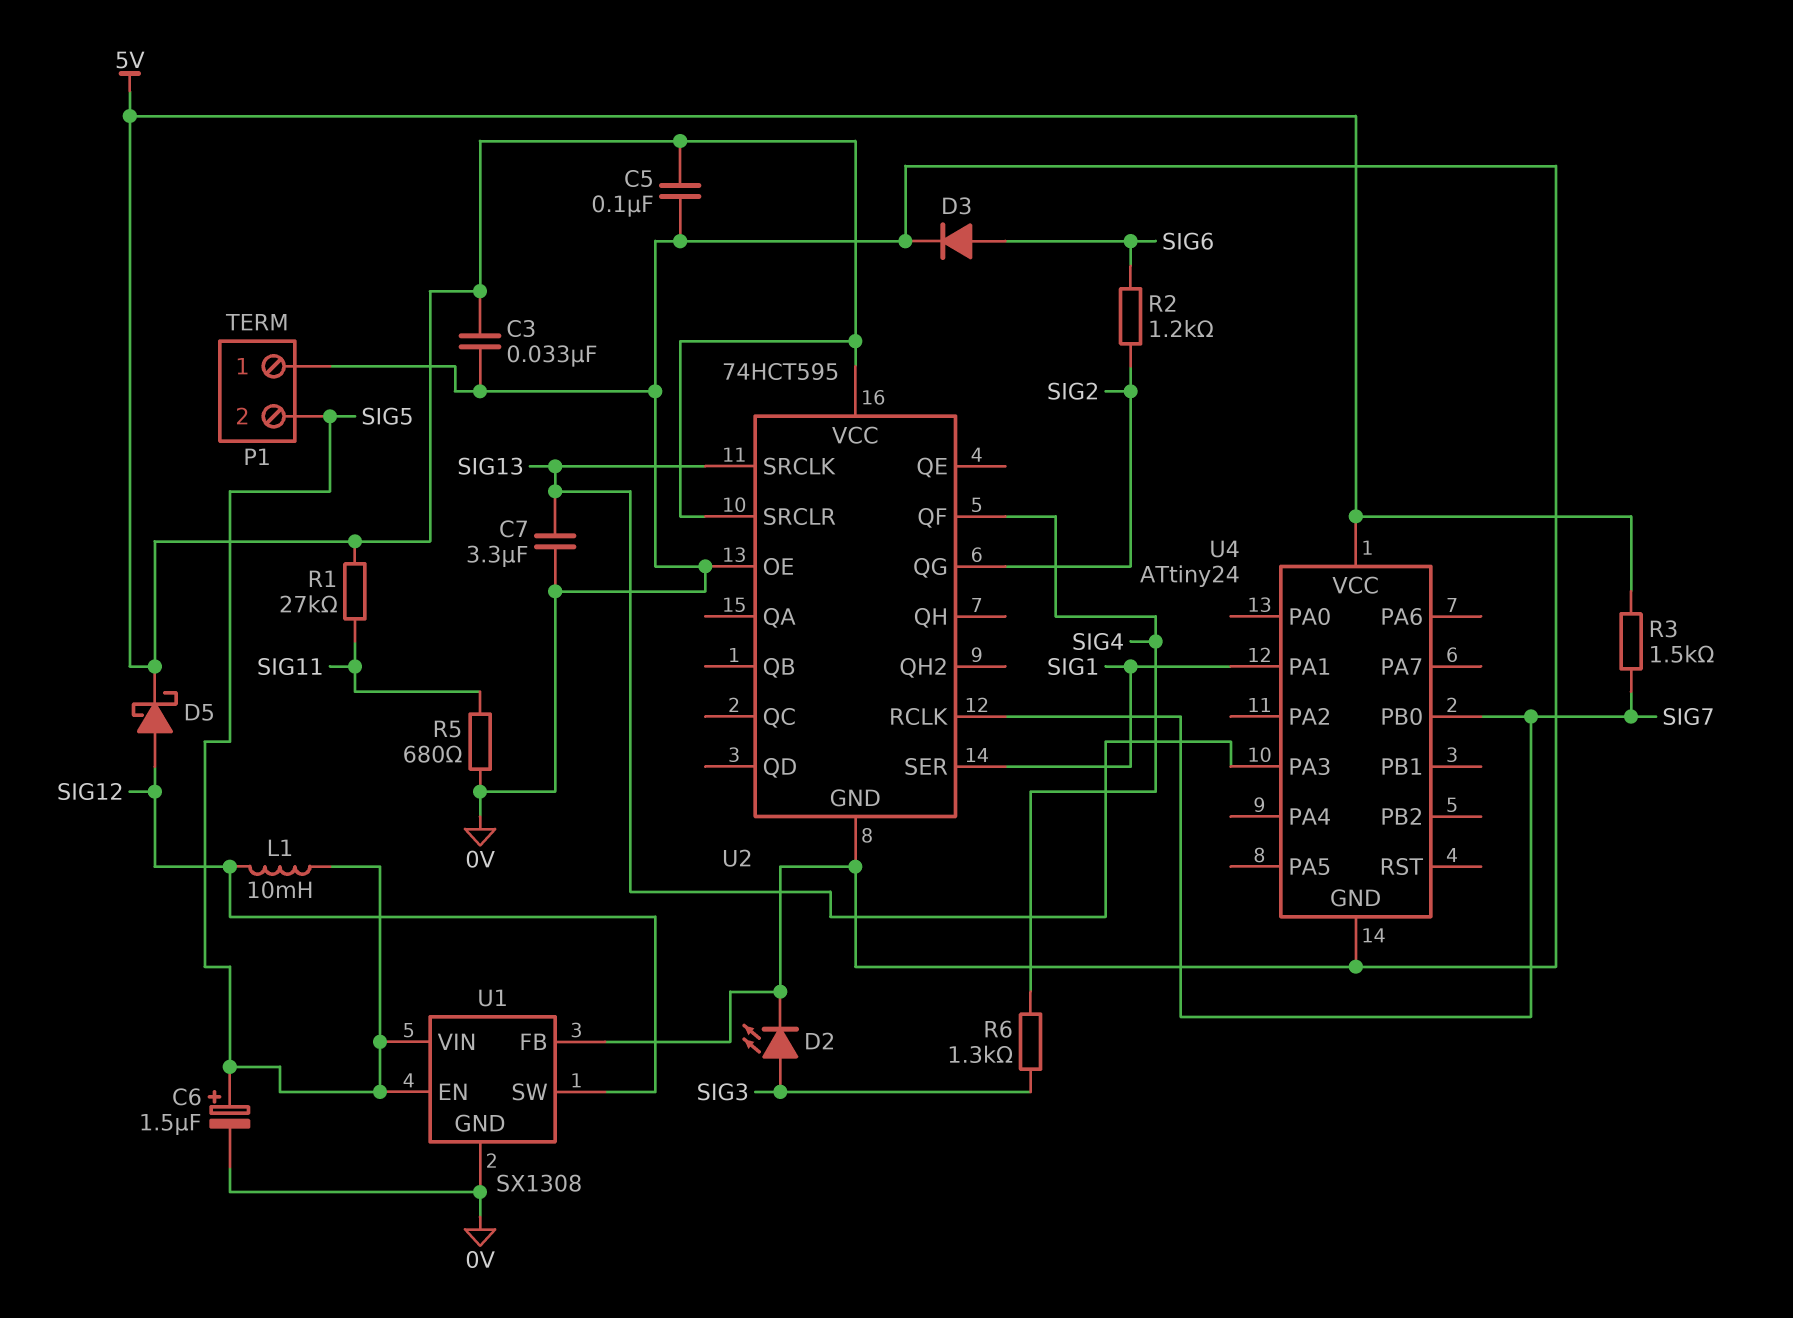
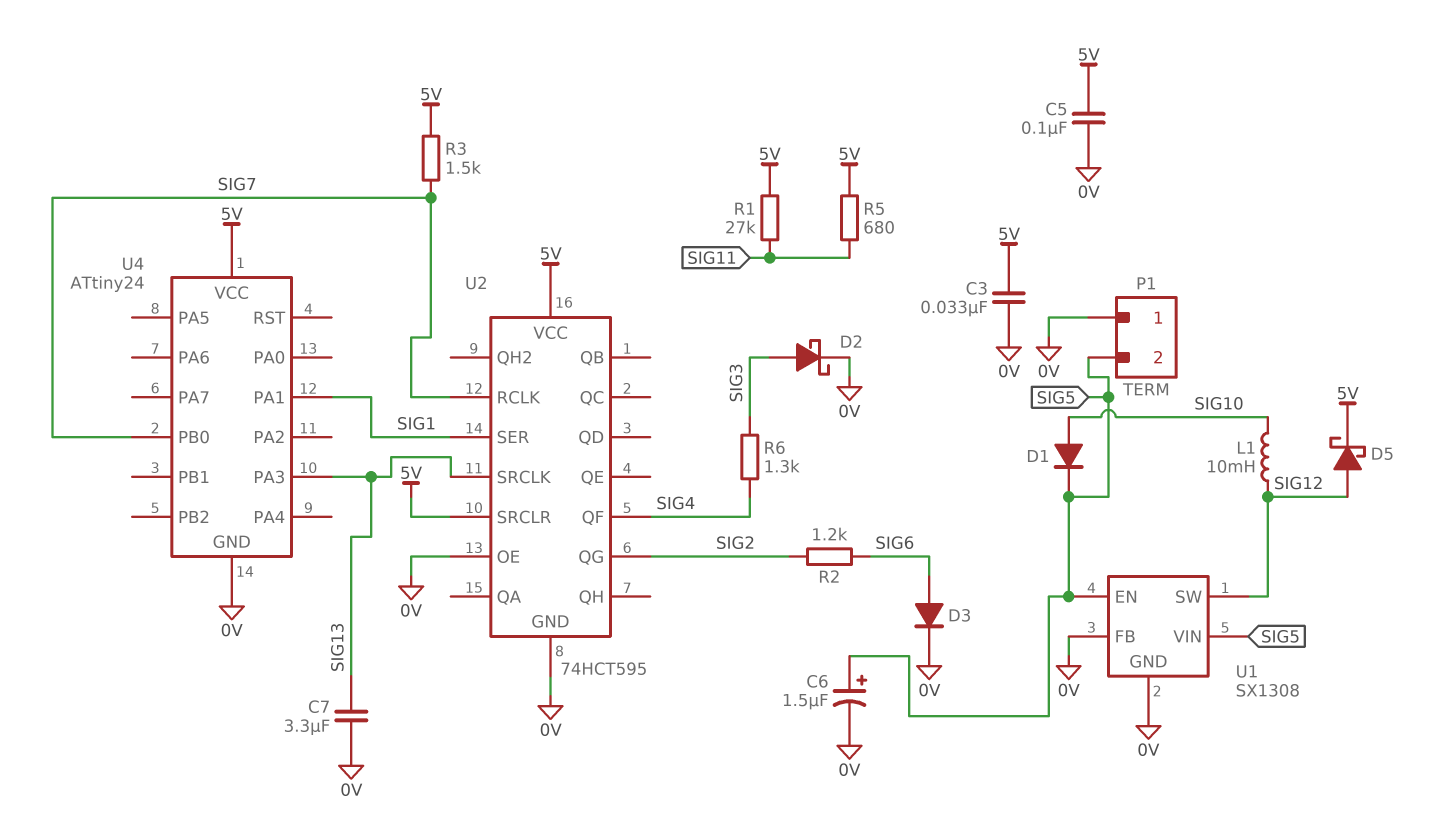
D1: none -> diode (A SIG10, K SIG5)
D2: LED (A SIG3, K 0V) -> schottky (A SIG3, K 0V)
L1: 10mH (SIG5, SIG12) -> 10mH (SIG10, SIG12)
R5: 680 (0V, SIG11) -> 680 (5V, SIG11)

